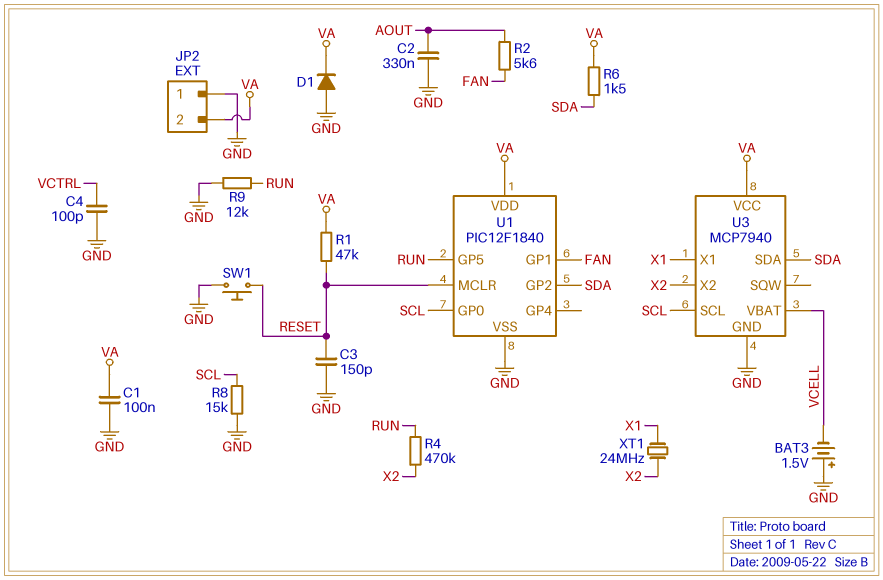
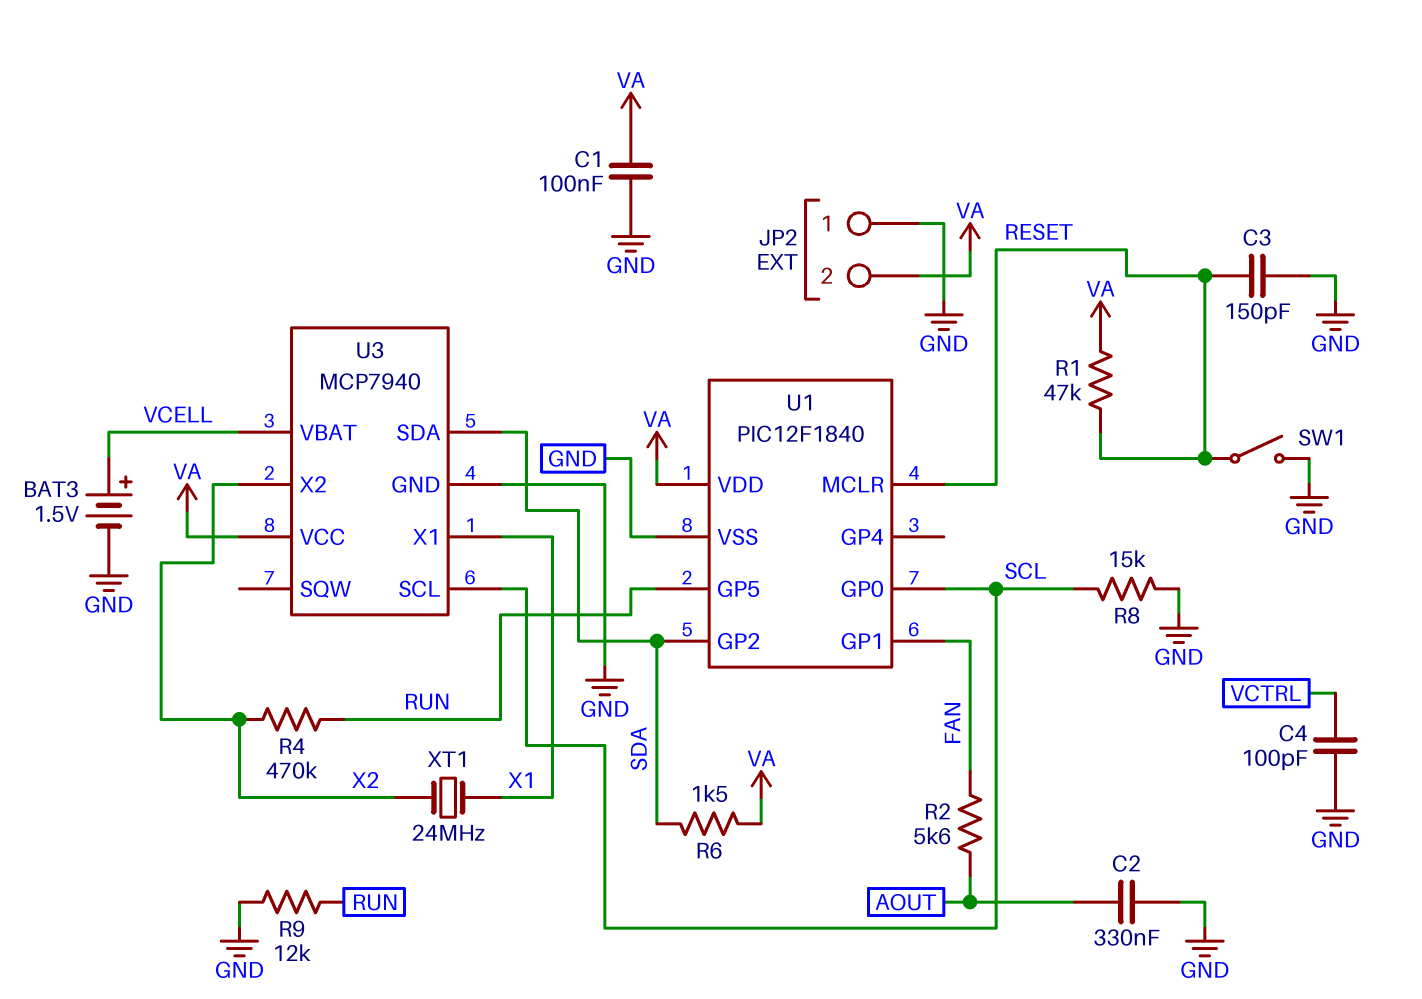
BAT3: 1.5V (plus GND, minus VCELL) -> 1.5V (plus VCELL, minus GND)
D1: diode (A GND, K VA) -> none
SW1: button (GND, RESET) -> switch (GND, RESET)

